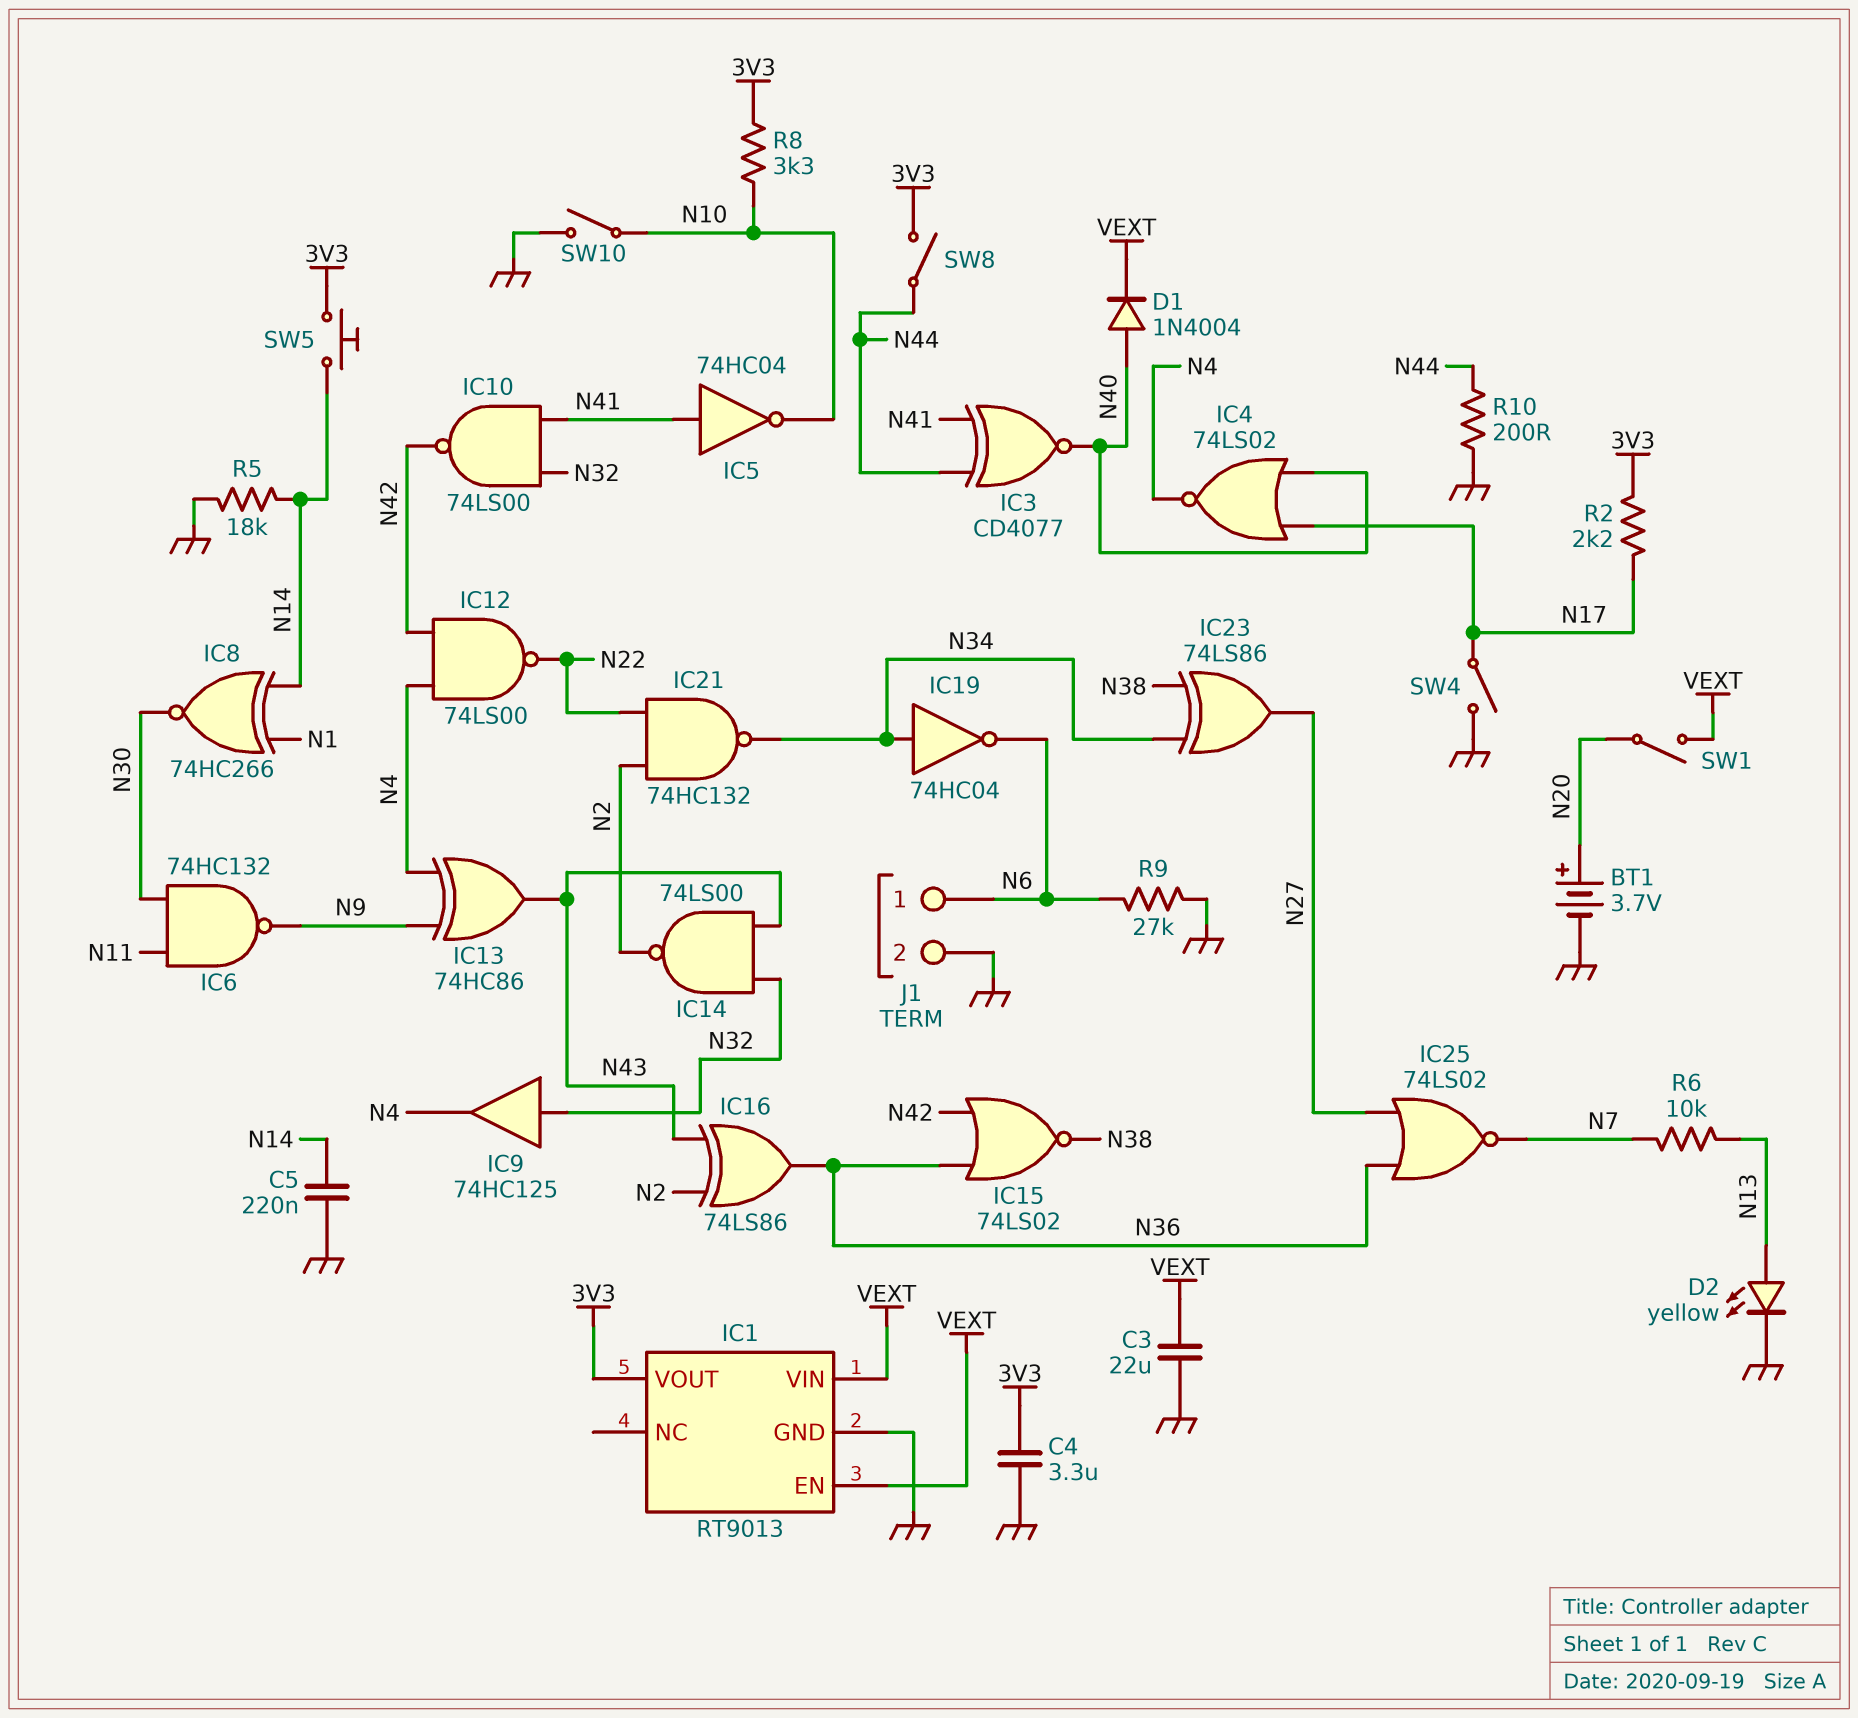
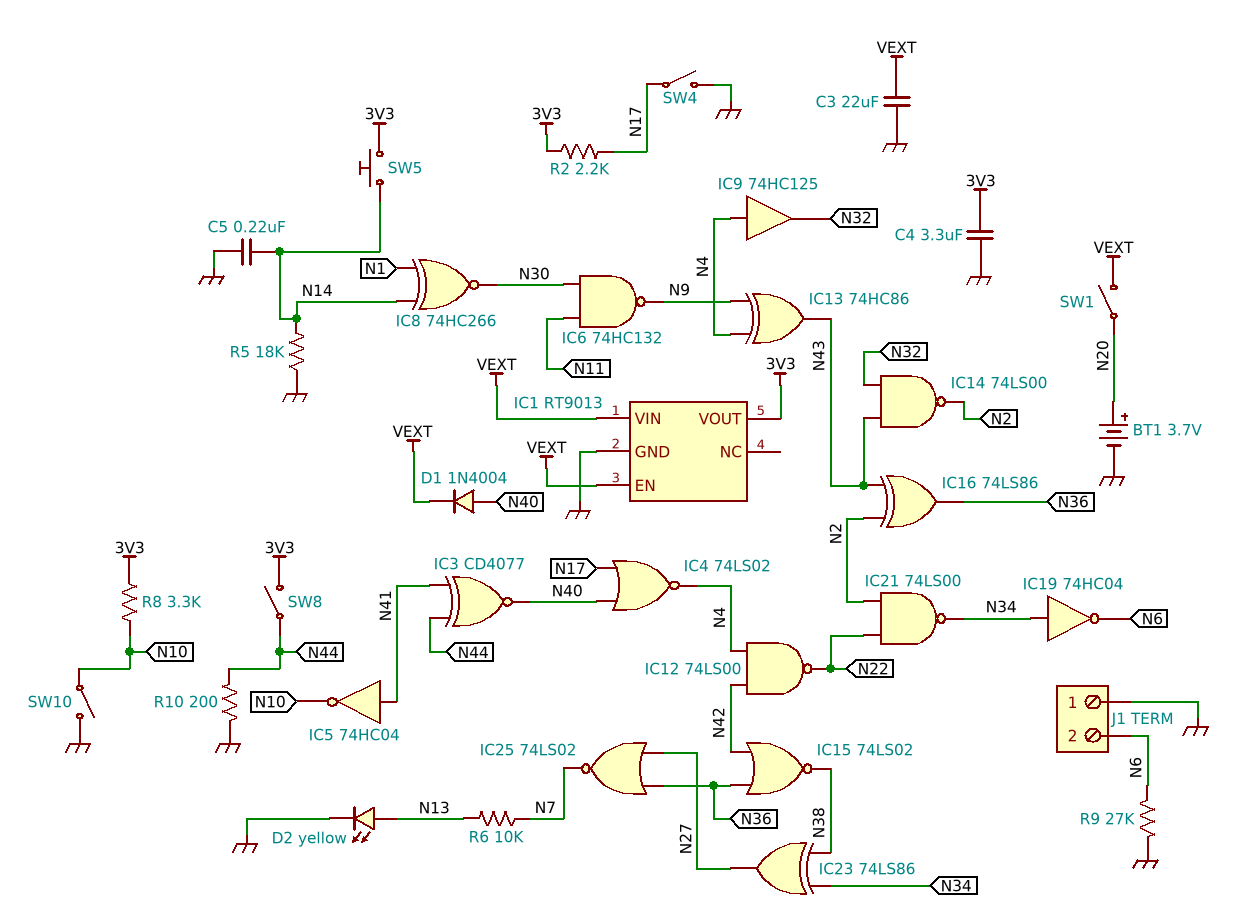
IC9: buffer 74HC125 (in N32, out N4) -> buffer 74HC125 (in N4, out N32)
IC10: NAND 74LS00 (in N32, in N41, out N42) -> none
IC21: NAND 74HC132 (in N2, in N22, out N34) -> NAND 74LS00 (in N2, in N22, out N34)
J1 pin 1: N6 -> GND
J1 pin 2: GND -> N6

